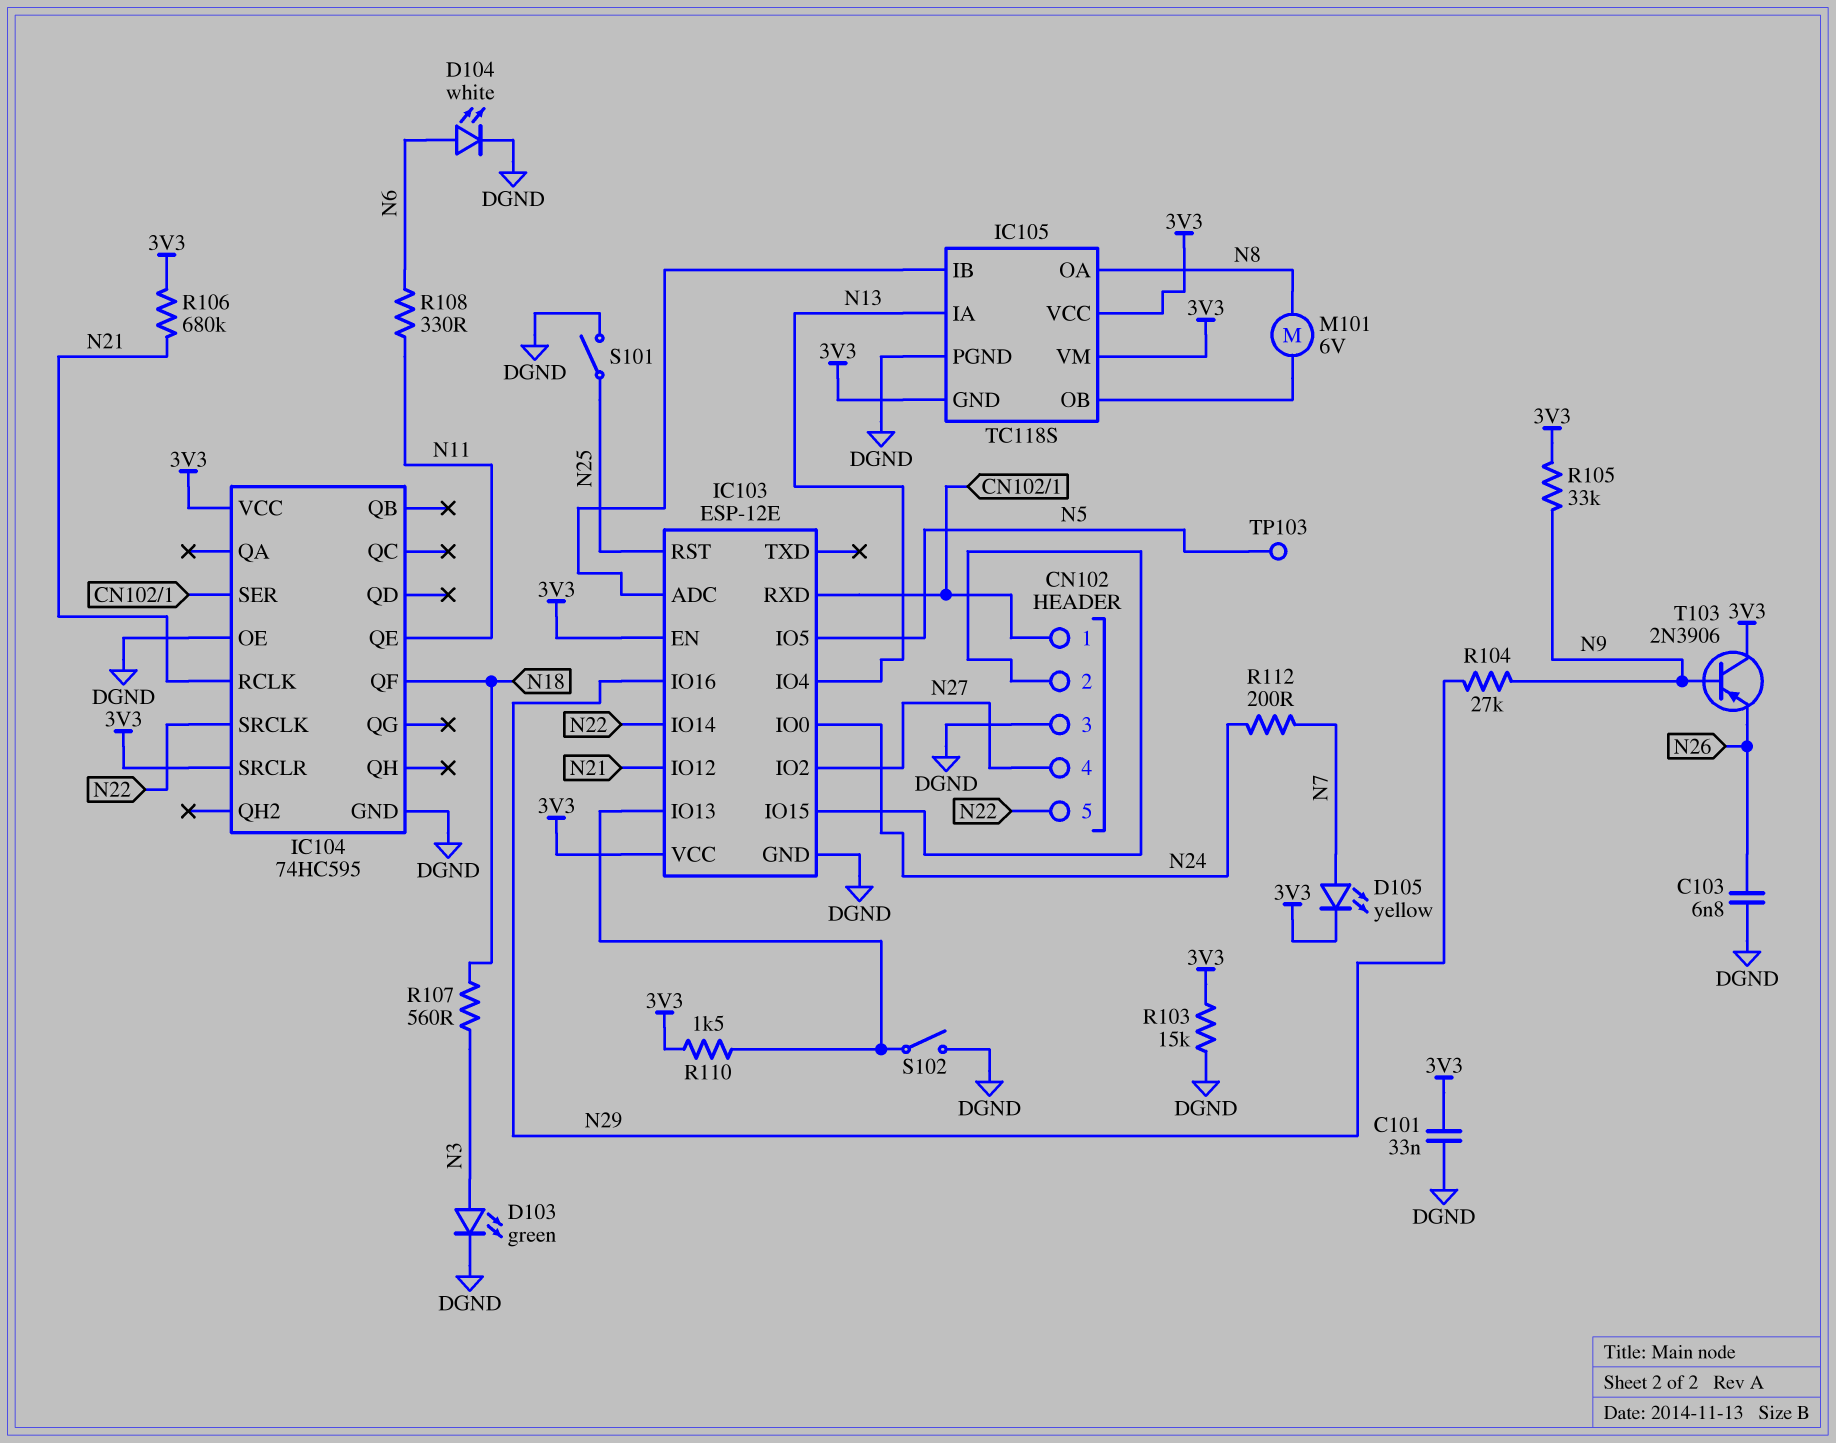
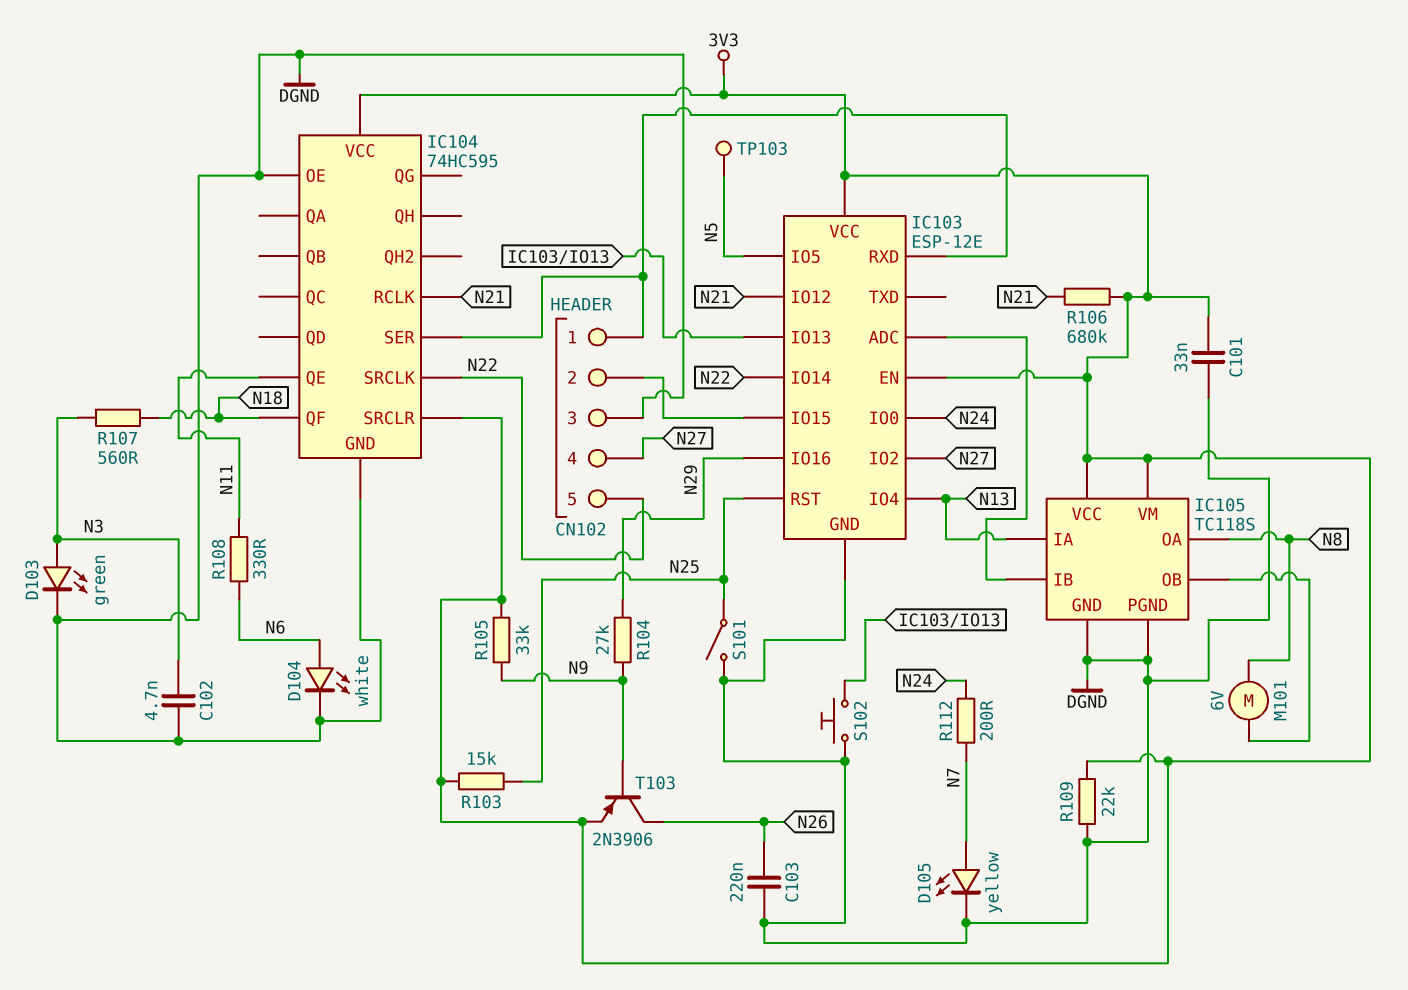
C102: none -> 4.7nF (DGND, N3)
C103: 6.8nF (DGND, N26) -> 220nF (DGND, N26)
D105: LED yellow (A N7, K 3V3) -> LED yellow (A N7, K DGND)
IC105 pin GND: 3V3 -> DGND
R103: 15k (3V3, DGND) -> 15k (3V3, N25)
R109: none -> 22k (3V3, DGND)
R110: 1.5k (3V3, IC103/IO13) -> none
S102: switch (DGND, IC103/IO13) -> button (DGND, IC103/IO13)
T103: PNP 2N3906 (B N9, C 3V3, E N26) -> PNP 2N3906 (B N9, C N26, E 3V3)

